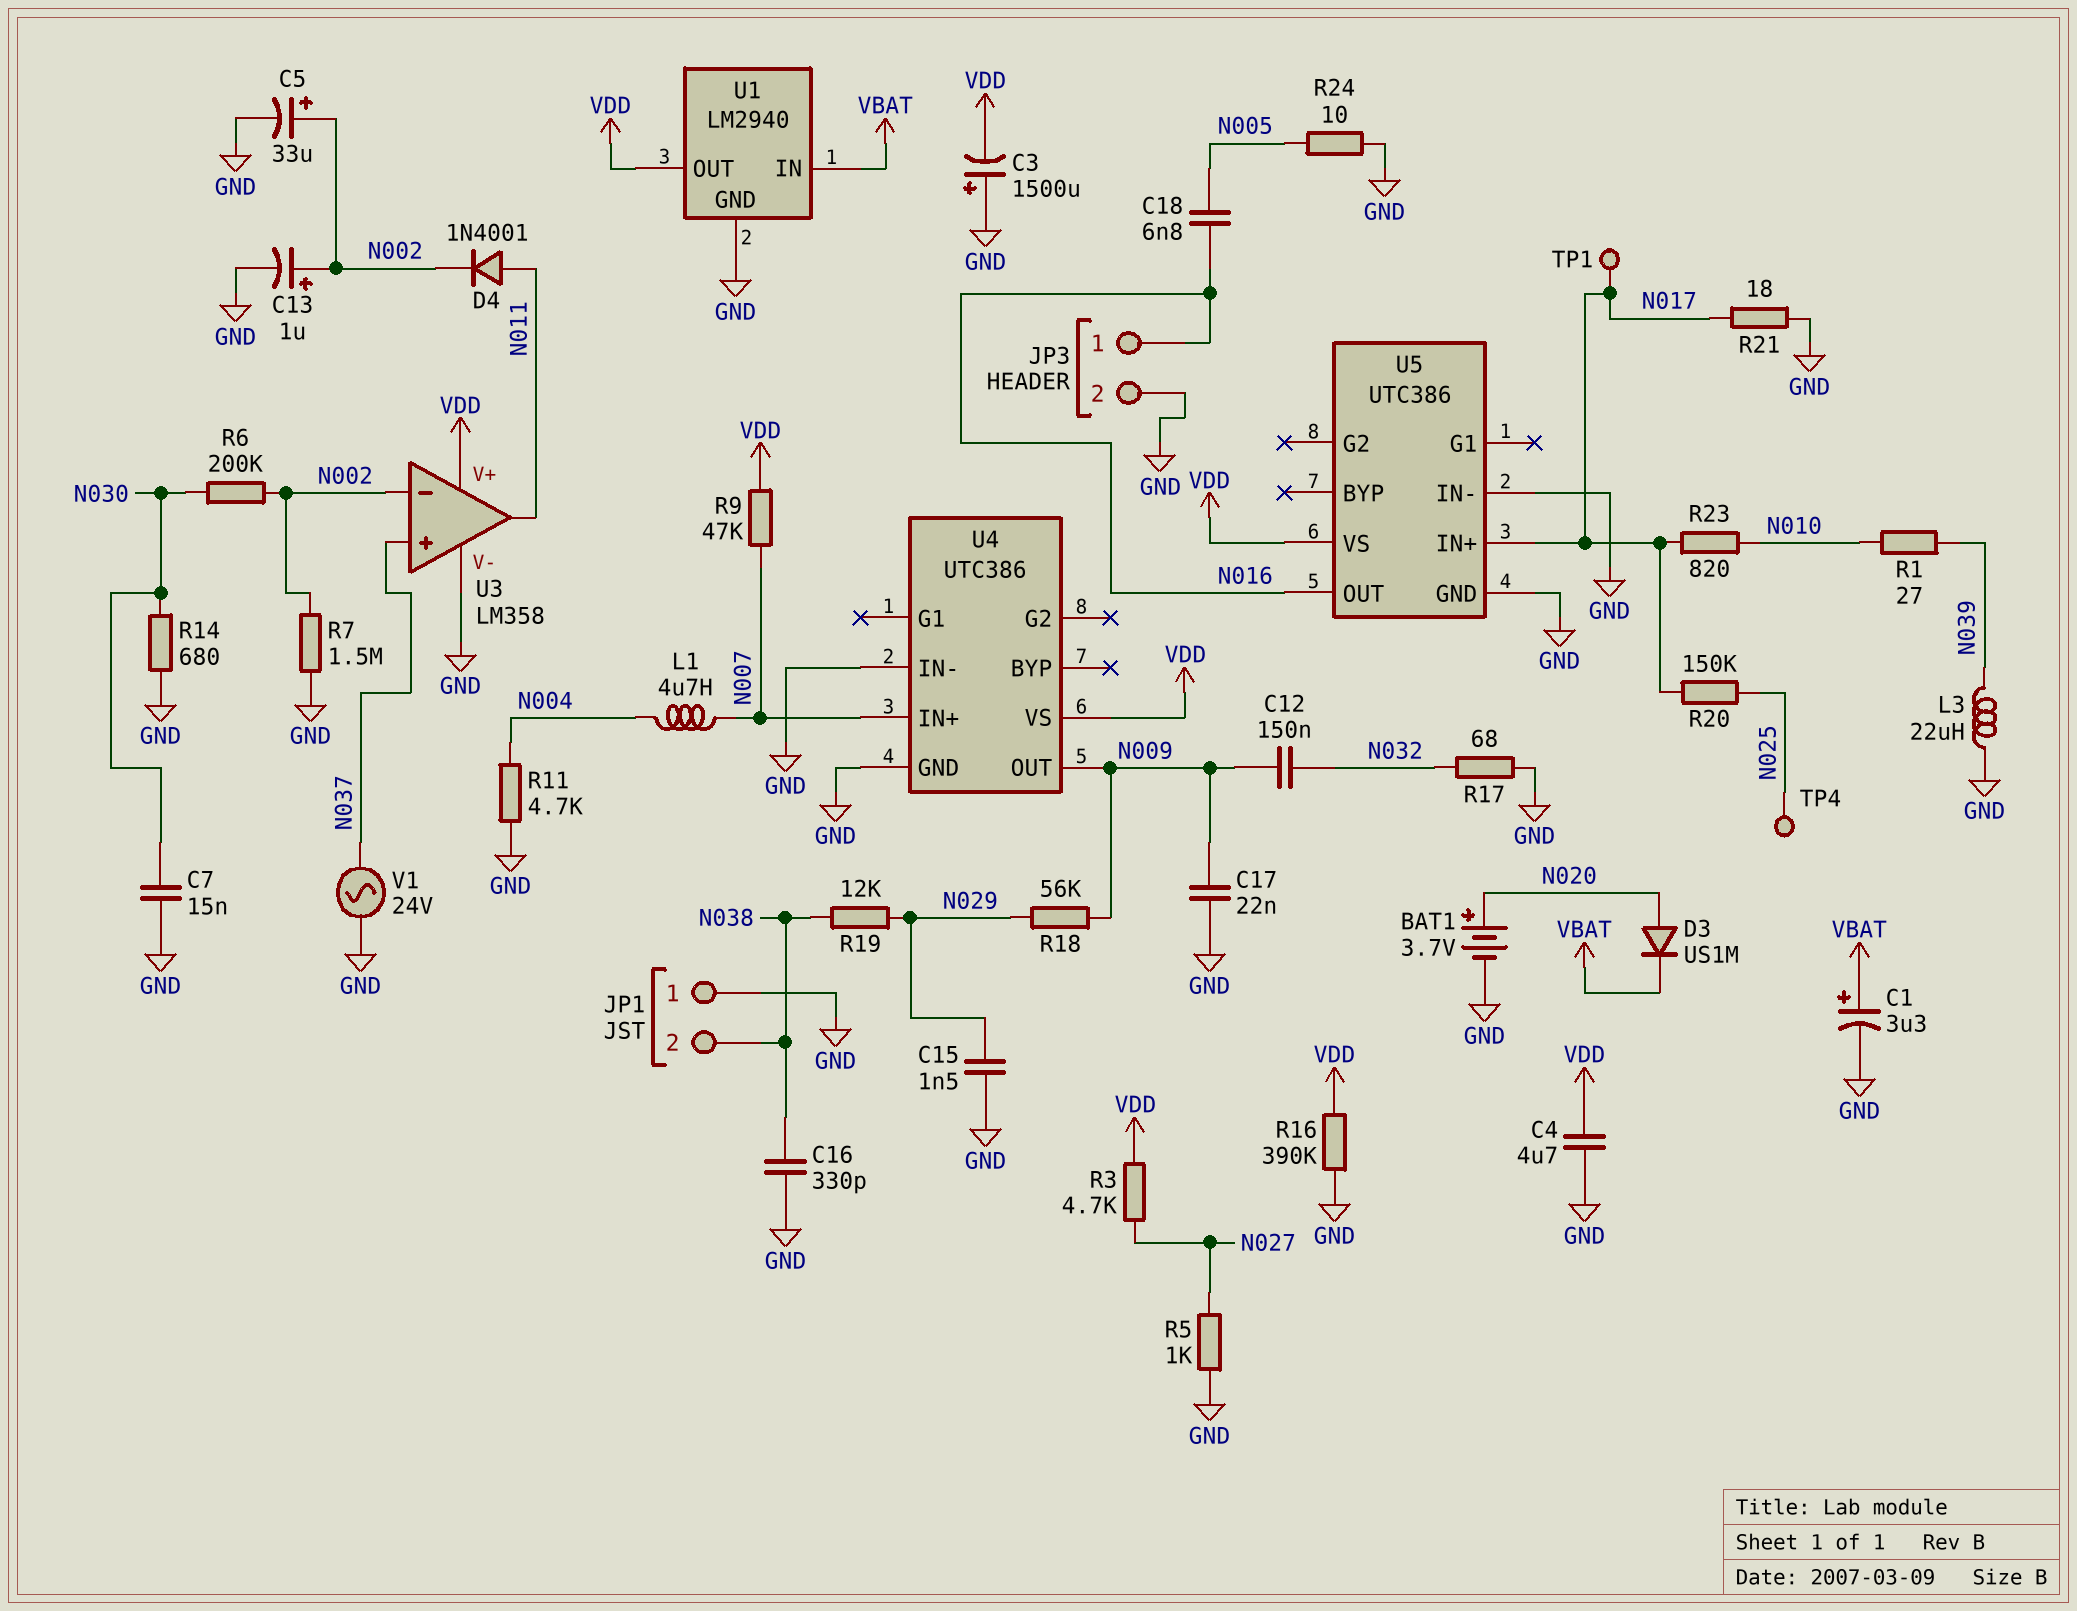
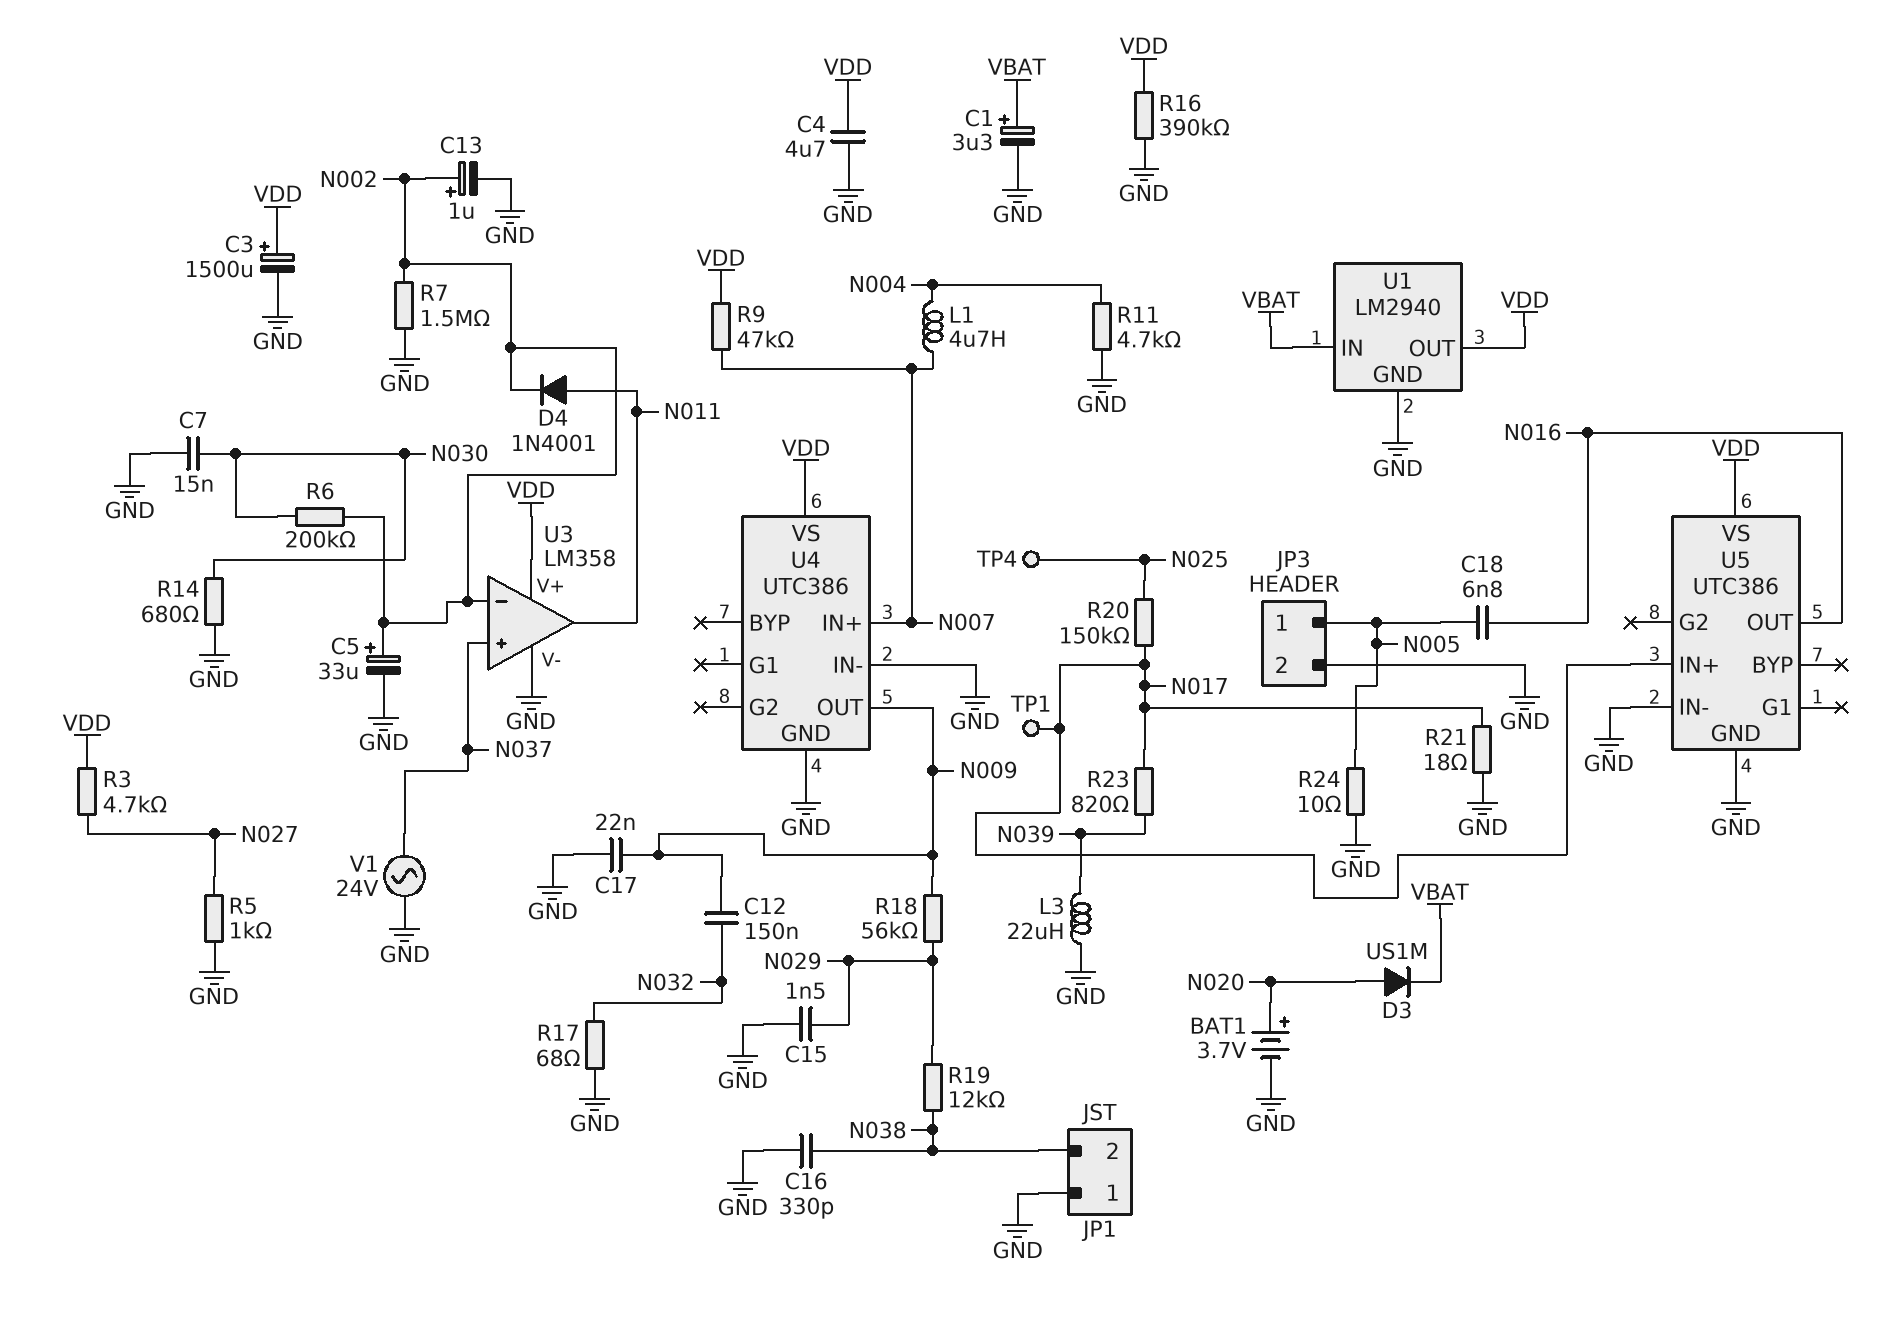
C3: 1500uF (plus GND, minus VDD) -> 1500uF (plus VDD, minus GND)
JP3 pin 1: N016 -> N005
R1: 27 (N010, N039) -> none
R23: 820 (N010, N017) -> 820 (N017, N039)

